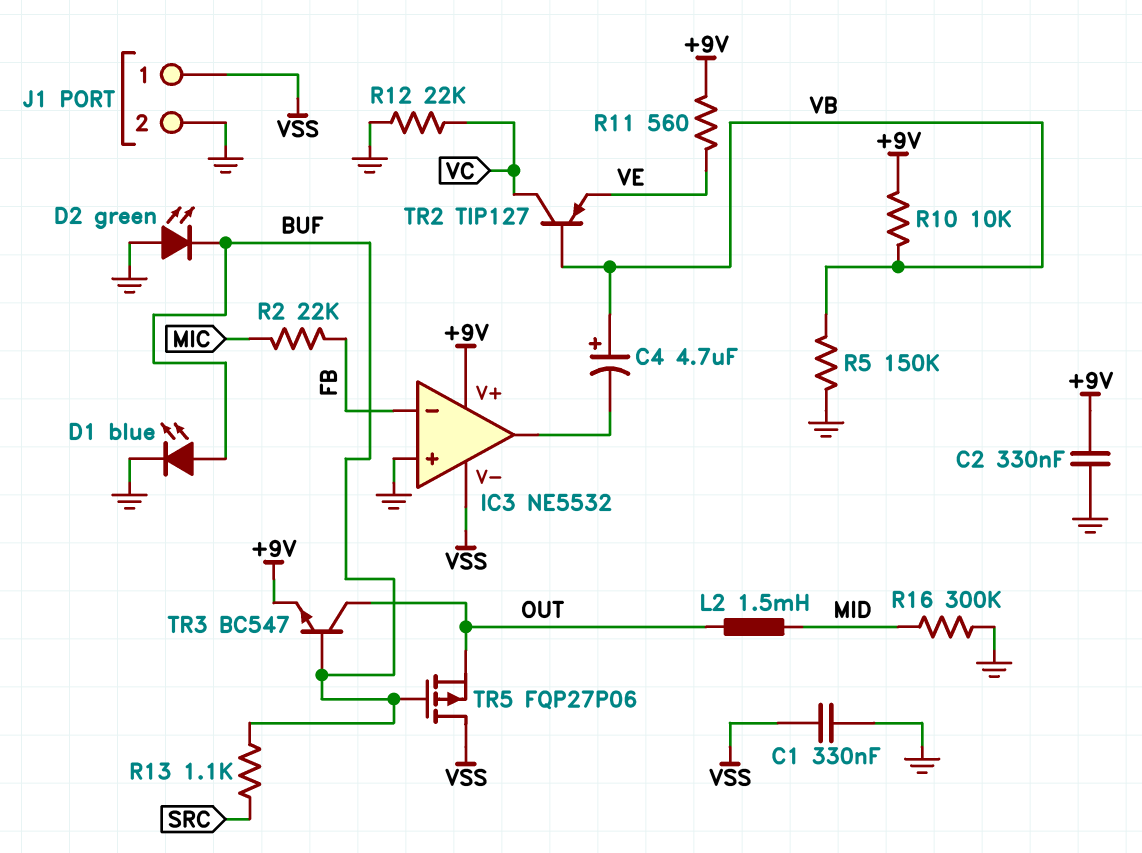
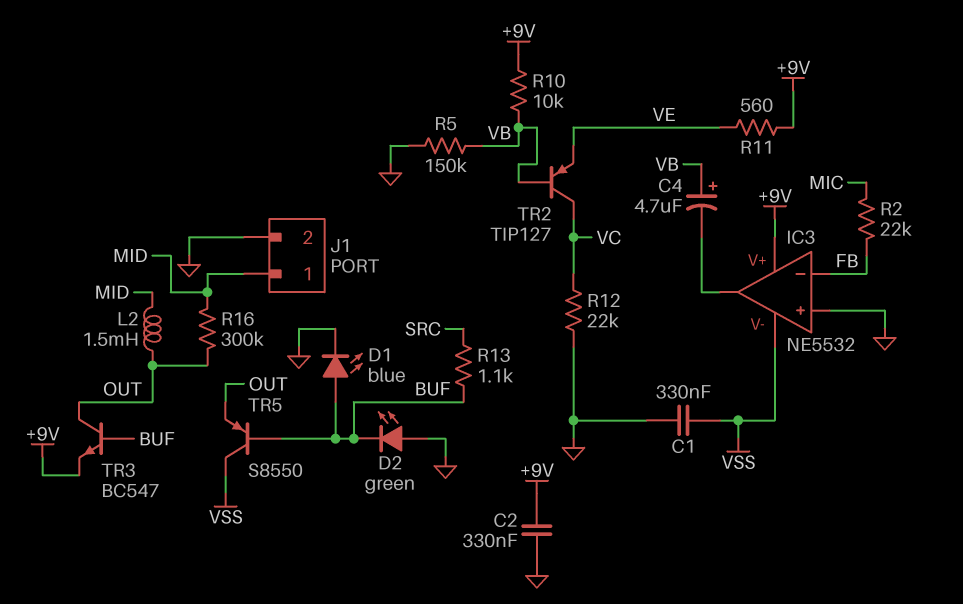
J1 pin 1: VSS -> MID
R16: 300k (GND, MID) -> 300k (MID, OUT)
TR5: PMOS FQP27P06 (G BUF, D VSS, S OUT) -> PNP S8550 (B BUF, C VSS, E OUT)

